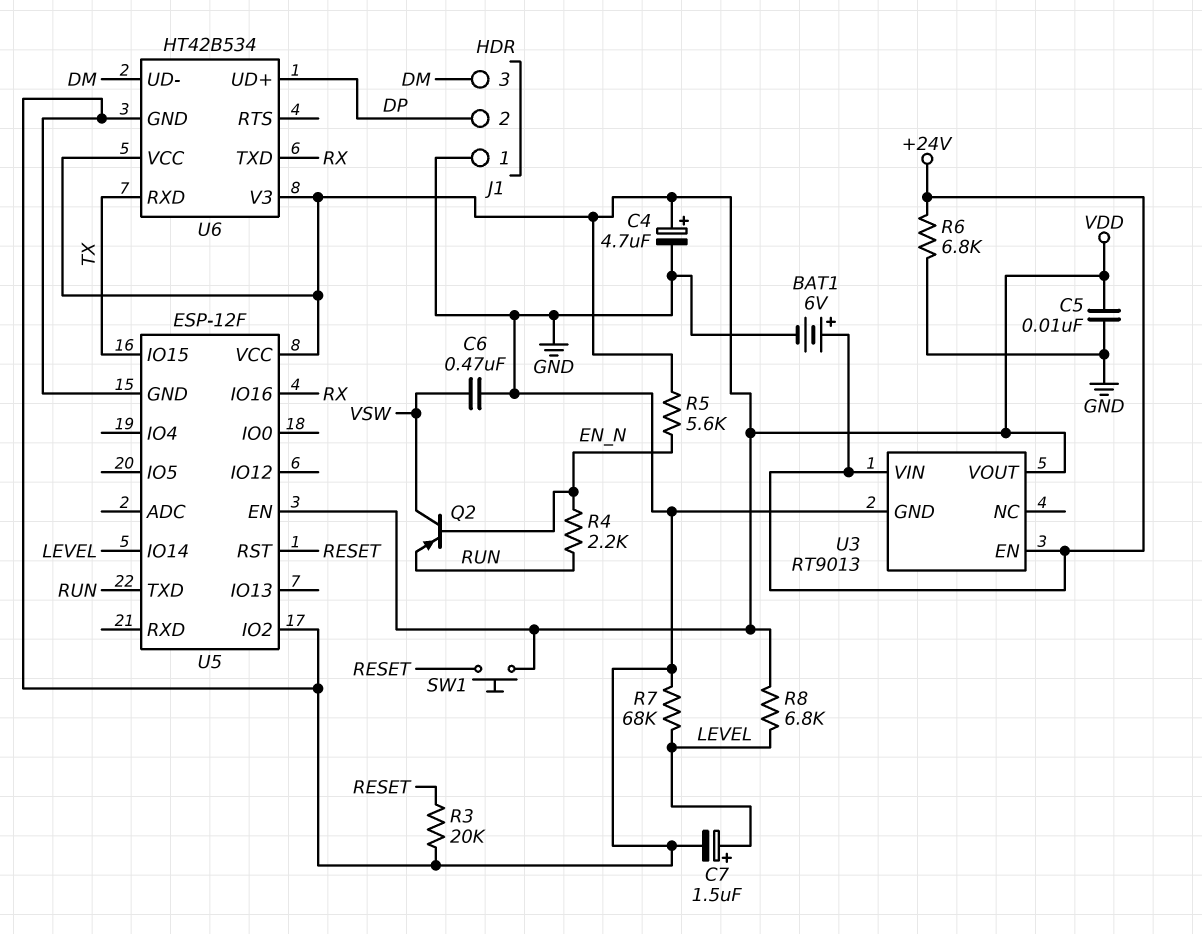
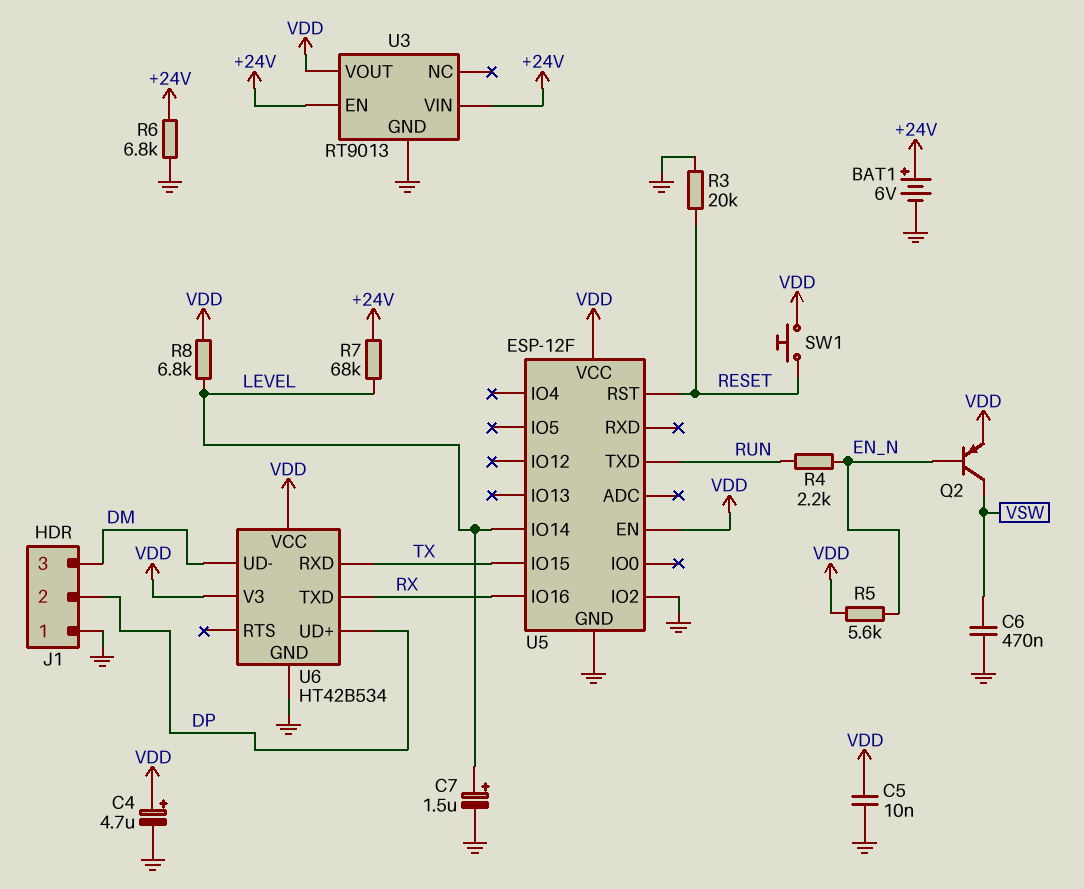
Q2: PNP (B EN_N, C VSW, E RUN) -> PNP (B EN_N, C VSW, E VDD)
R7: 68k (GND, LEVEL) -> 68k (+24V, LEVEL)

